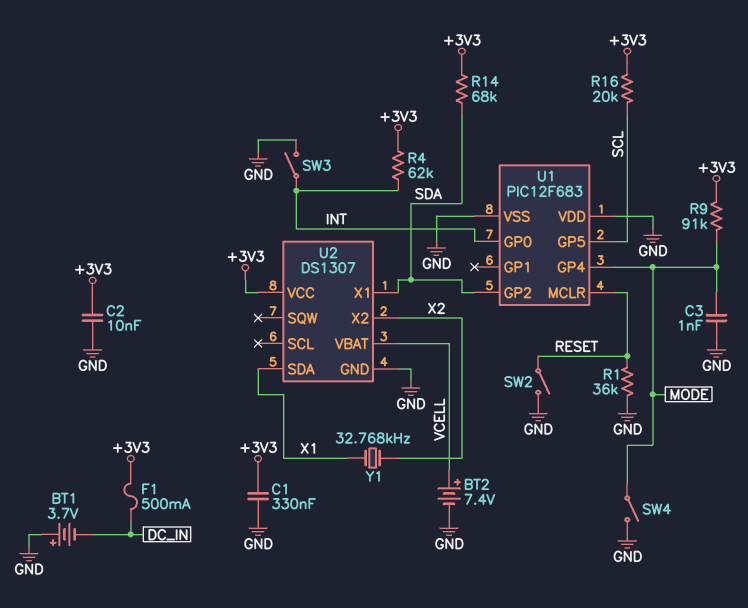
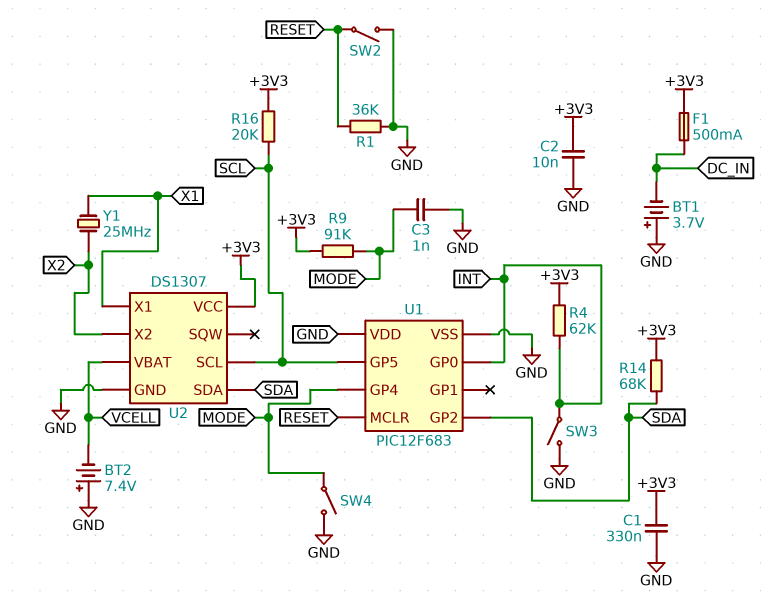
BT2: 7.4V (plus VCELL, minus GND) -> 7.4V (plus GND, minus VCELL)
U2 pin SCL: none -> SCL
U2 pin SDA: X1 -> SDA
U2 pin X1: SDA -> X1
Y1: 32.768kHz (X1, X2) -> 25MHz (X1, X2)

